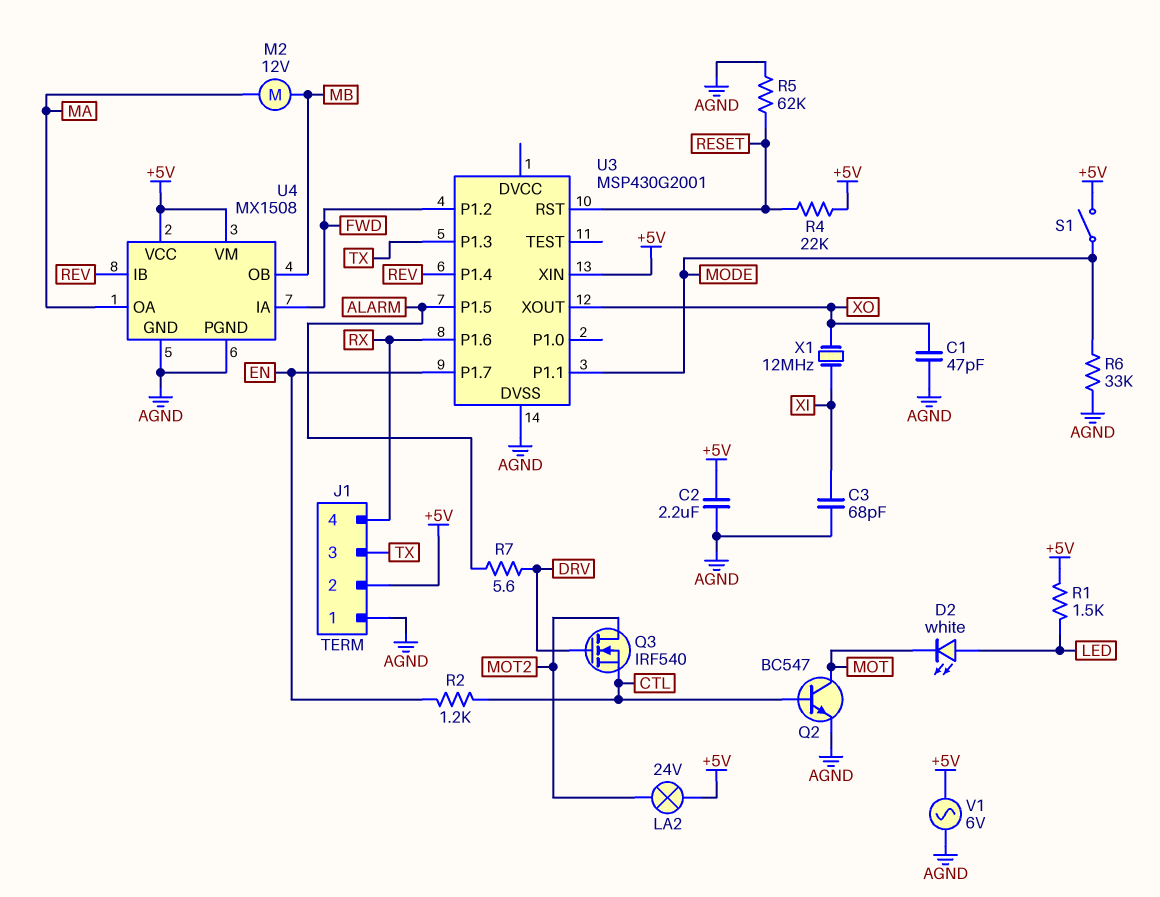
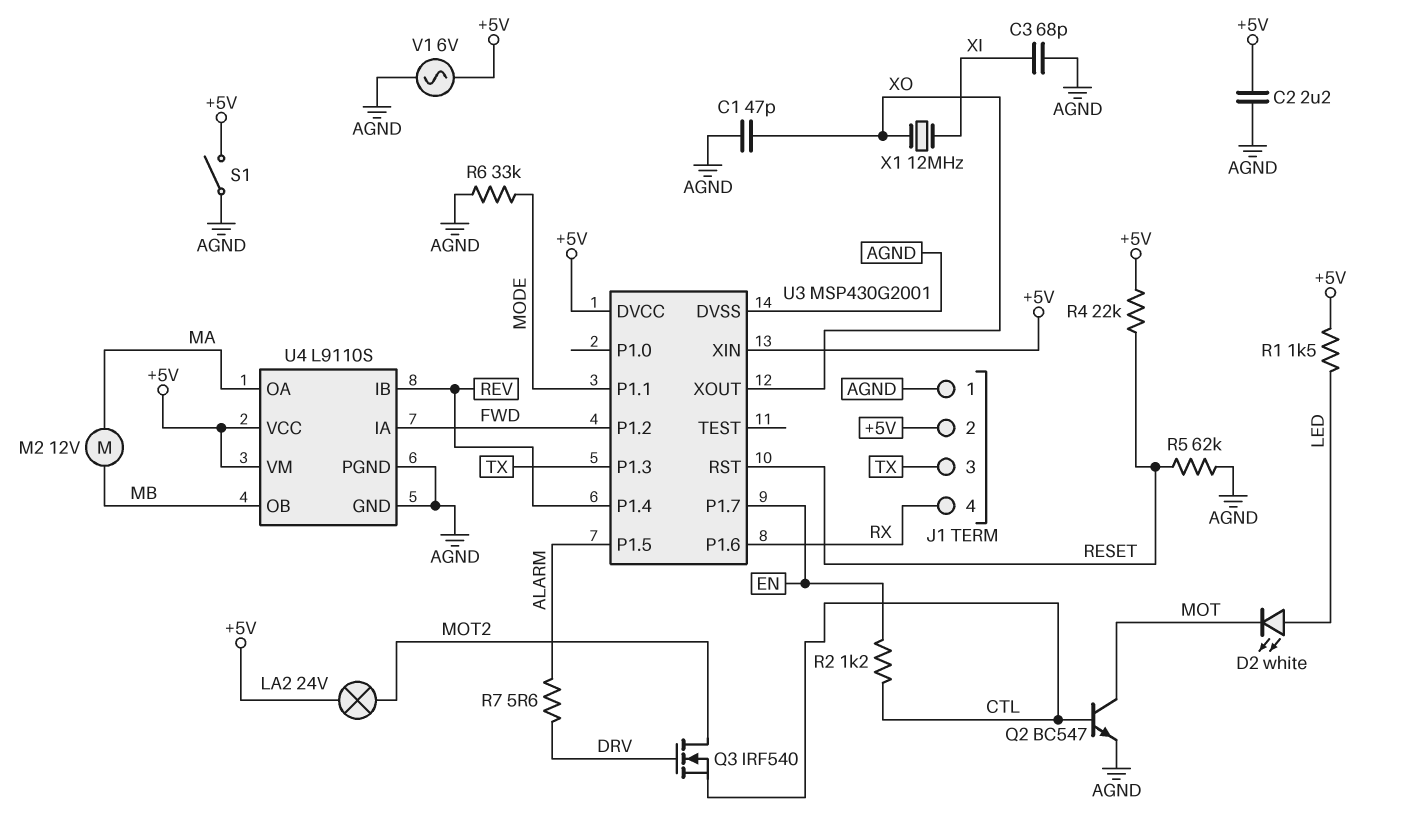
S1: switch (+5V, MODE) -> switch (+5V, AGND)
U3 pin DVCC: none -> +5V
U4: MX1508 -> L9110S

